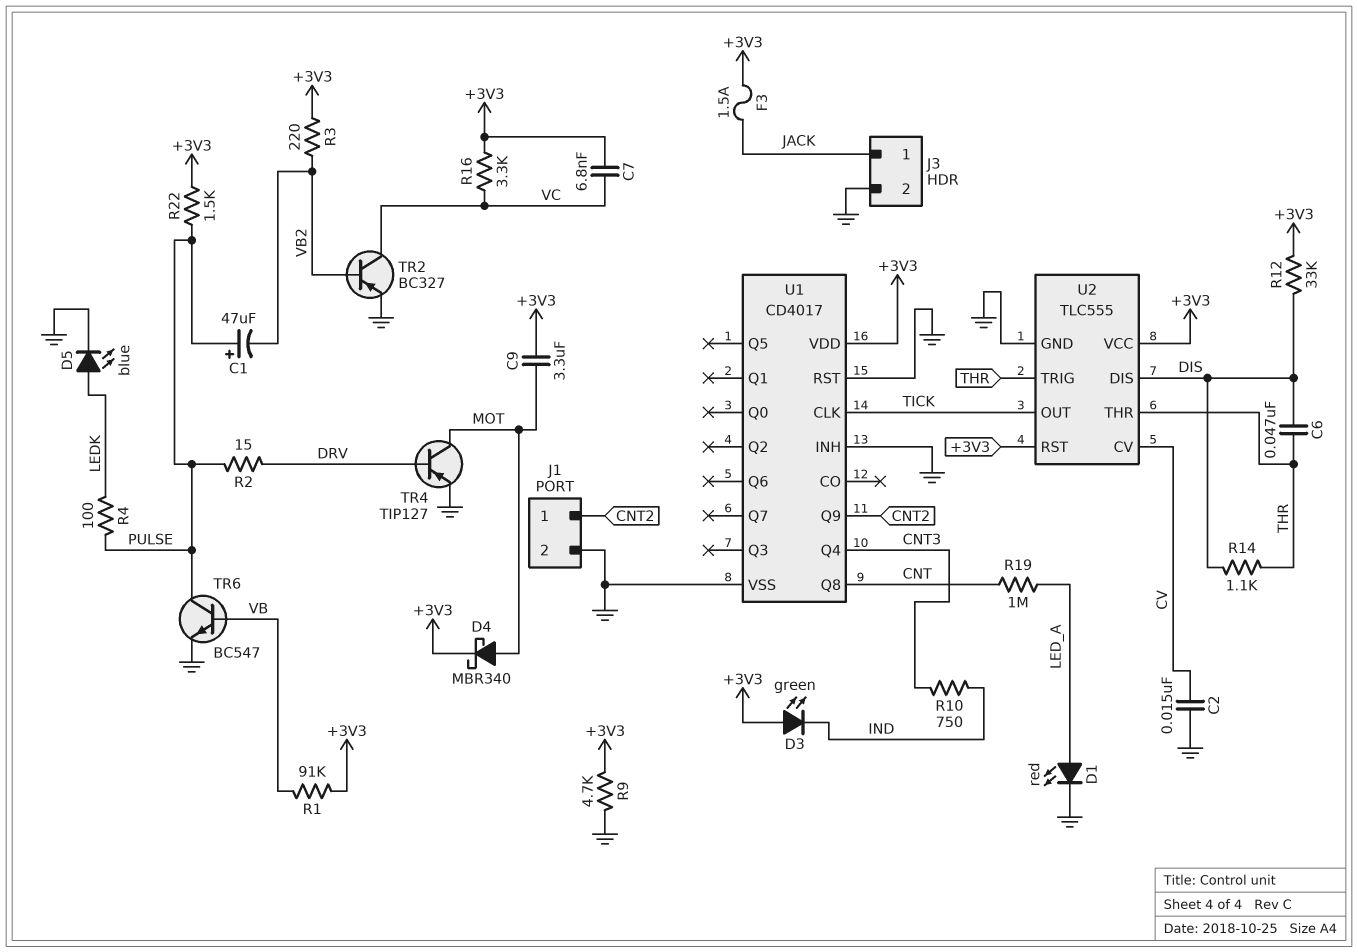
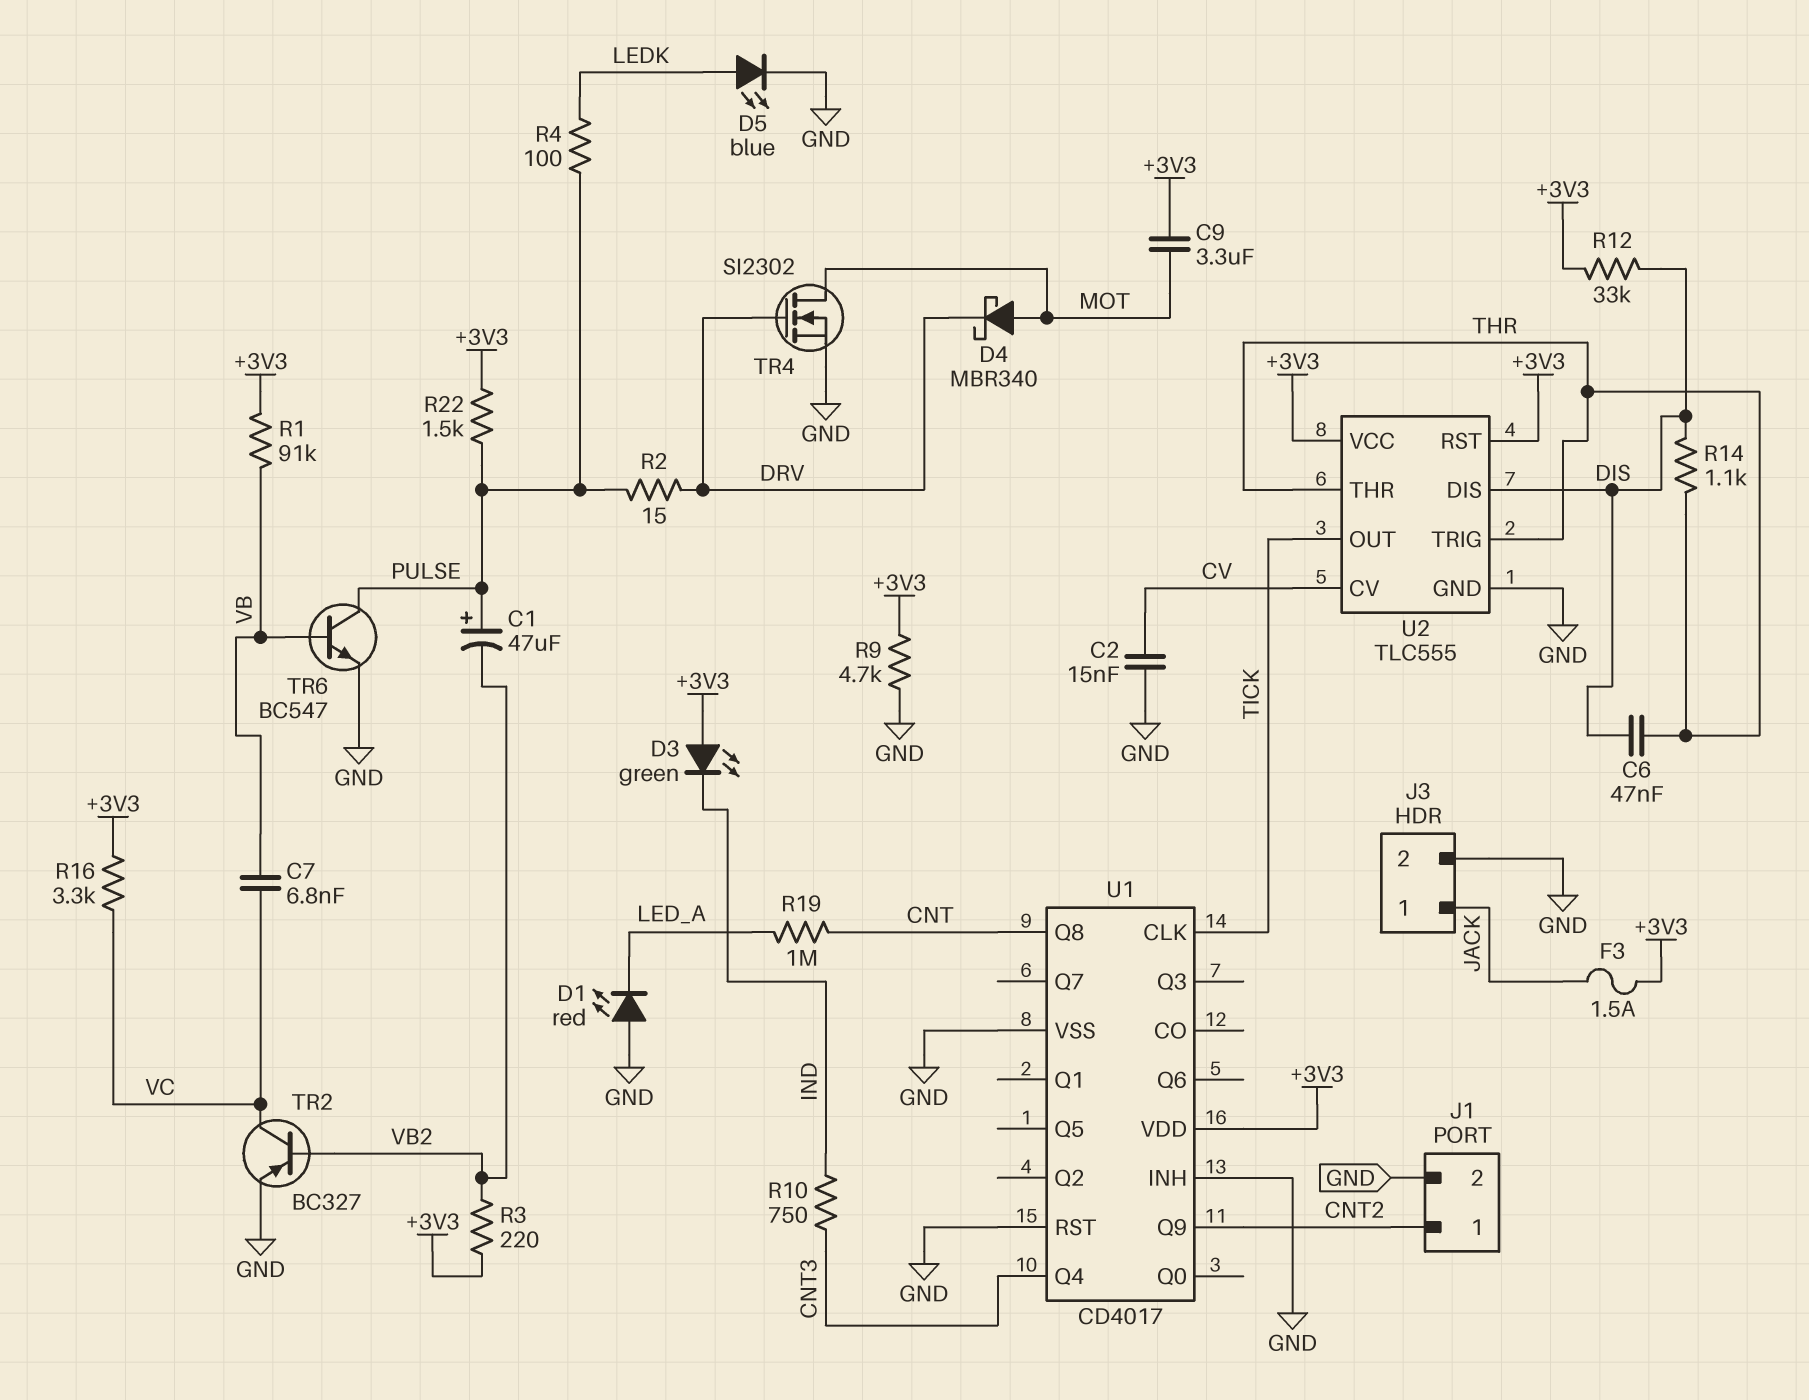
C7: 6.8nF (+3V3, VC) -> 6.8nF (VB, VC)
D1: LED red (A LED_A, K GND) -> LED red (A GND, K LED_A)
D4: schottky MBR340 (A MOT, K +3V3) -> schottky MBR340 (A MOT, K DRV)
TR4: PNP TIP127 (B DRV, C MOT, E GND) -> NMOS SI2302 (G DRV, D MOT, S GND)

